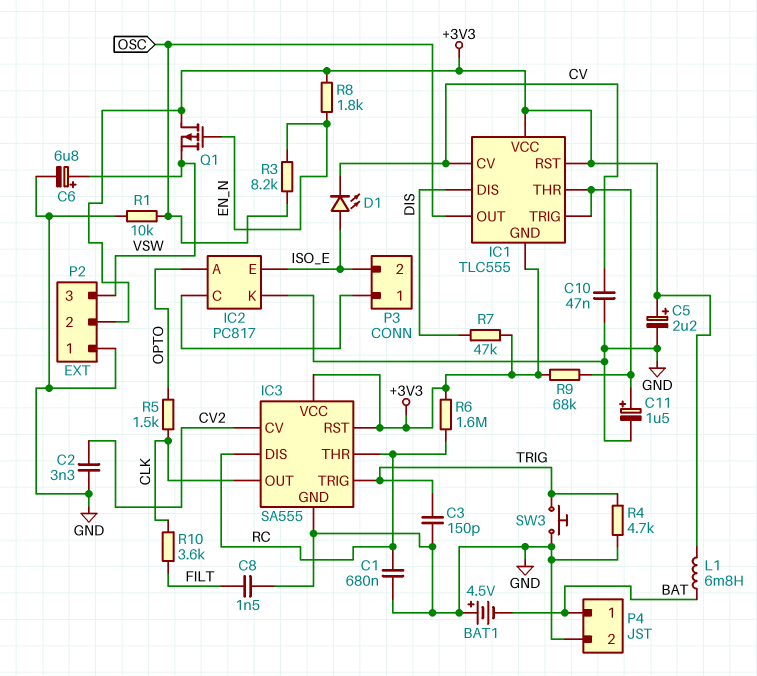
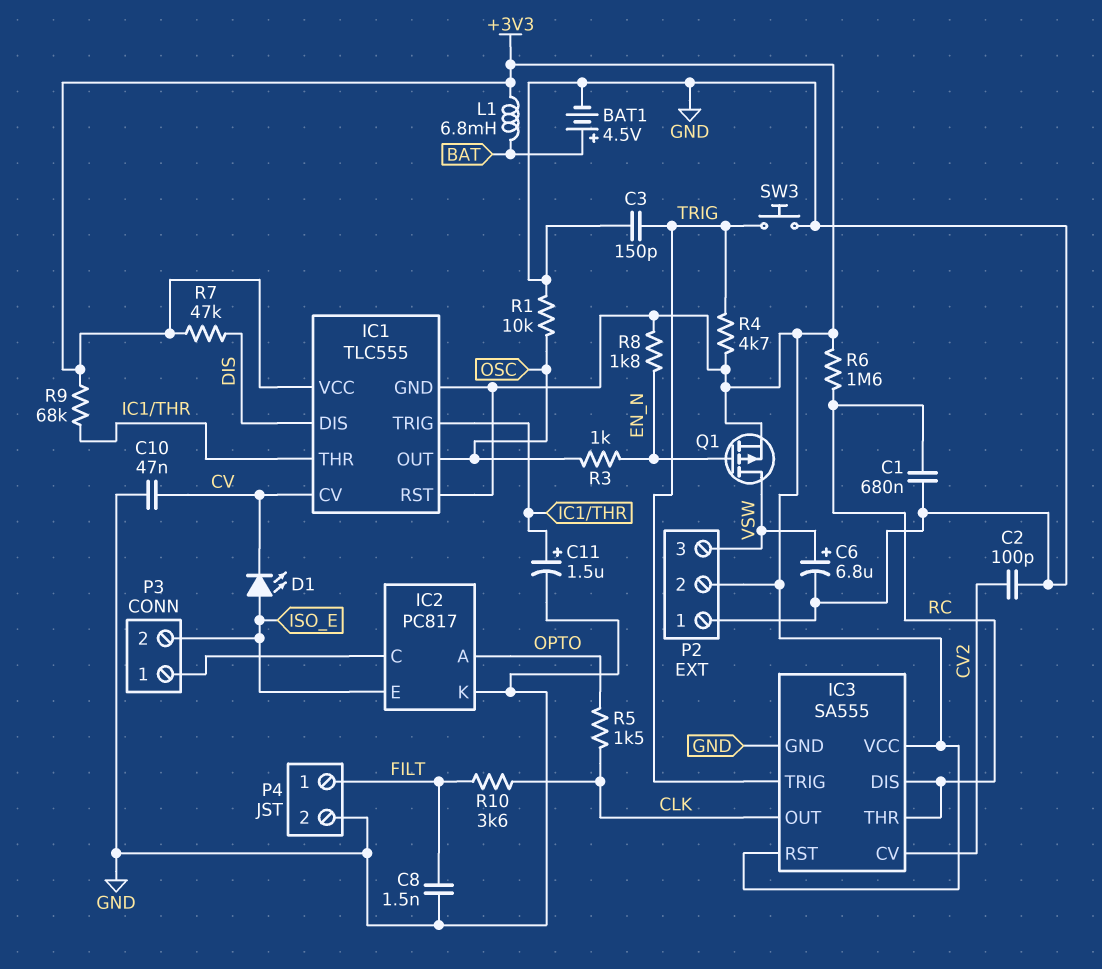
BAT1: 4.5V (plus GND, minus BAT) -> 4.5V (plus BAT, minus GND)
C2: 3.3nF (CV2, GND) -> 100pF (CV2, GND)
C5: 2.2uF (plus +3V3, minus GND) -> none
P4 pin 1: BAT -> FILT
Q1: PMOS (G EN_N, D +3V3, S VSW) -> PMOS (G EN_N, D VSW, S +3V3)
R3: 8.2k (EN_N, OSC) -> 1k (EN_N, OSC)
R4: 4.7k (GND, TRIG) -> 4.7k (+3V3, TRIG)

